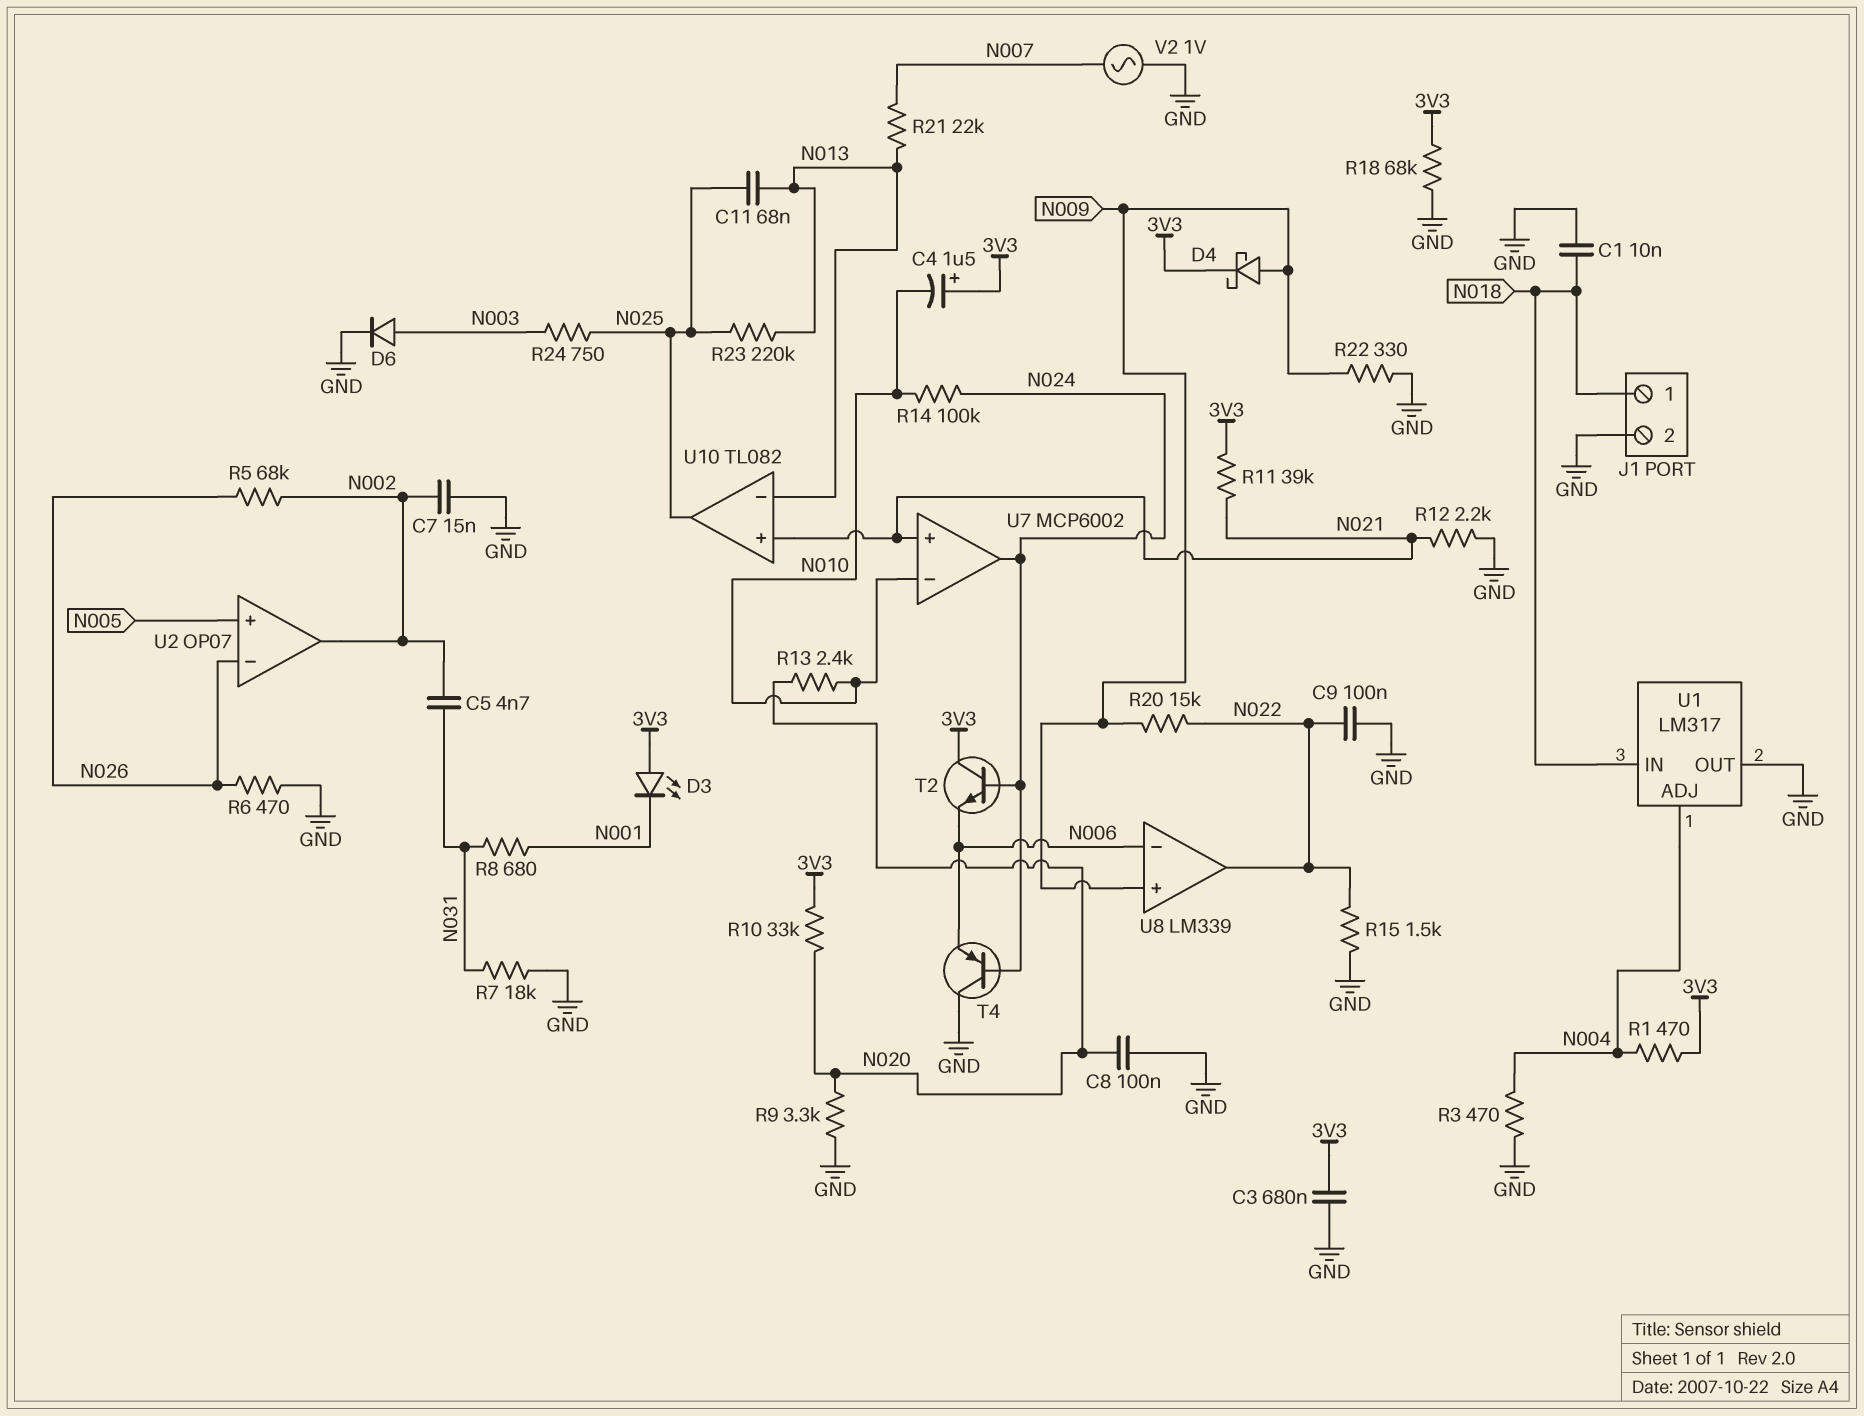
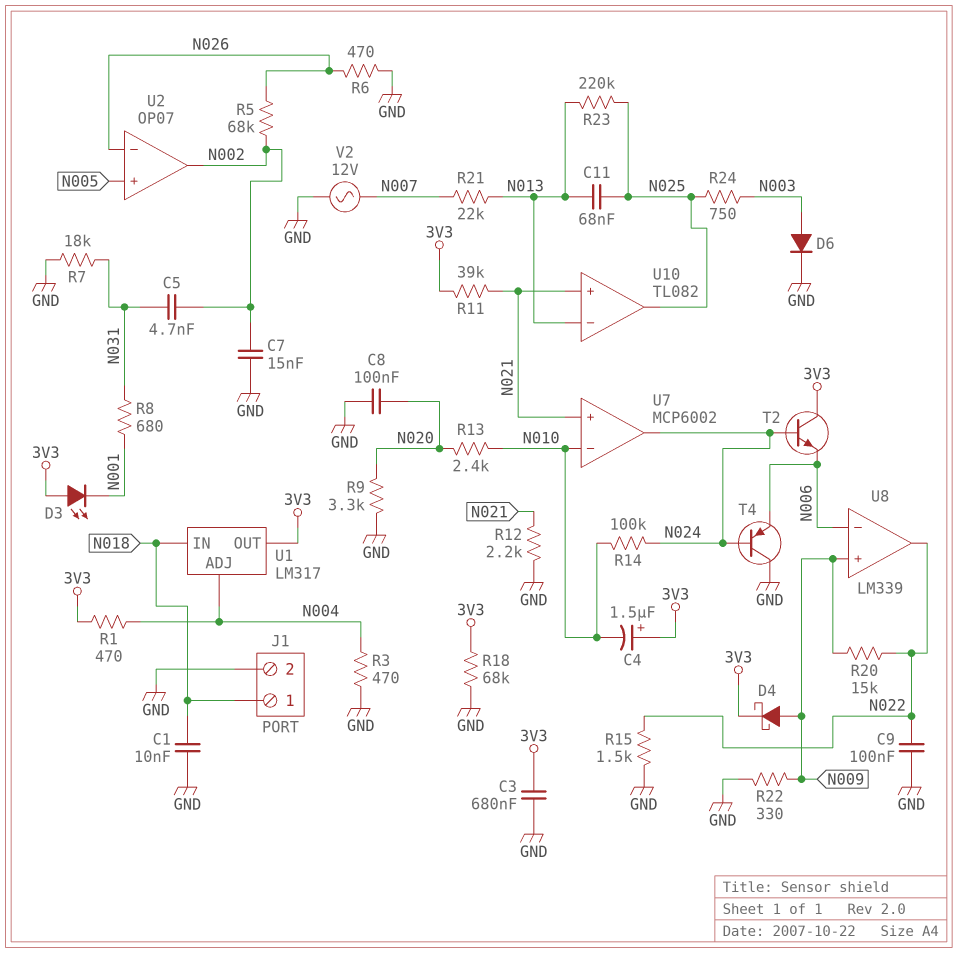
R10: 33k (3V3, N020) -> none
U1 pin OUT: GND -> 3V3
V2: AC 1V (GND, N007) -> AC 12V (GND, N007)

